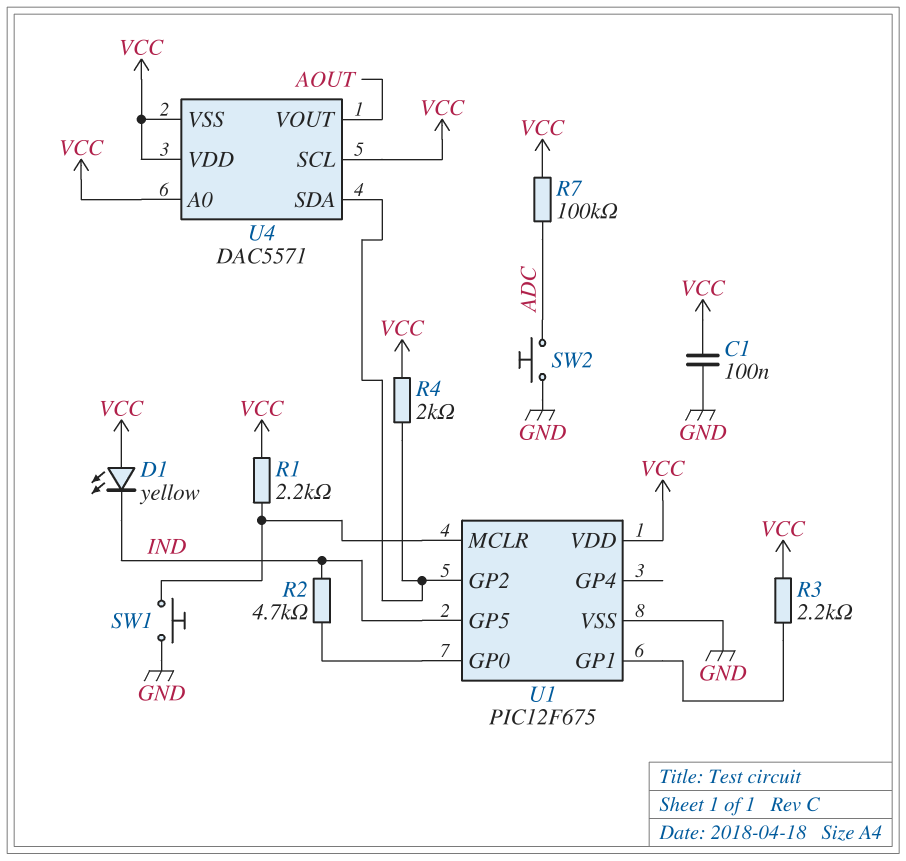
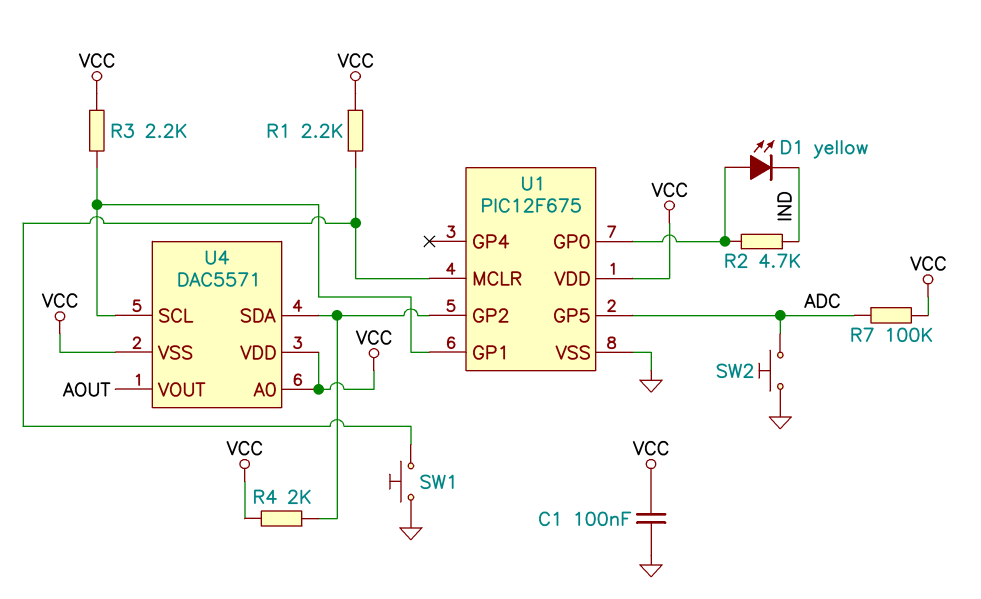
D1: LED yellow (A VCC, K IND) -> LED yellow (A U1/GP0, K IND)
U1 pin GP5: IND -> ADC
U4 pin SCL: VCC -> U1/GP1

